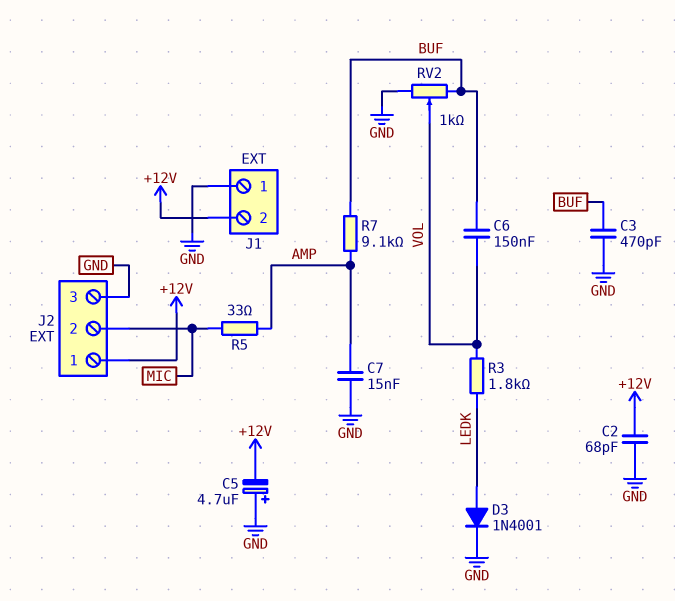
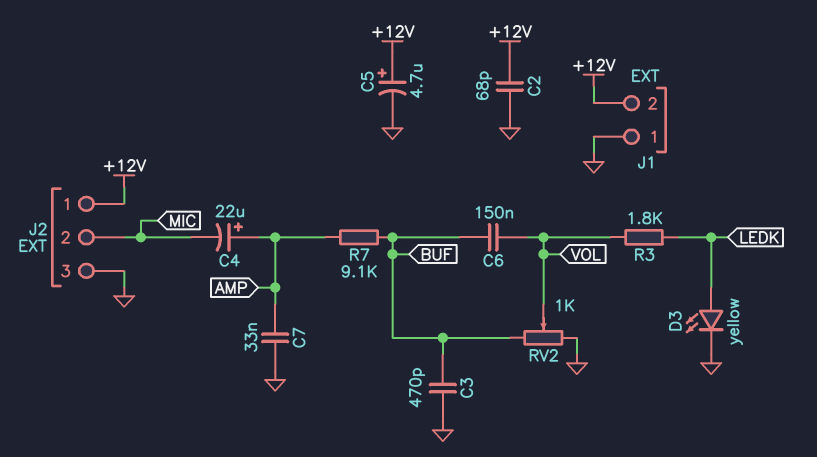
C4: none -> 22uF (plus AMP, minus MIC)
C5: 4.7uF (plus GND, minus +12V) -> 4.7uF (plus +12V, minus GND)
C7: 15nF (AMP, GND) -> 33nF (AMP, GND)
D3: diode 1N4001 (A LEDK, K GND) -> LED yellow (A LEDK, K GND)
R5: 33 (AMP, MIC) -> none

